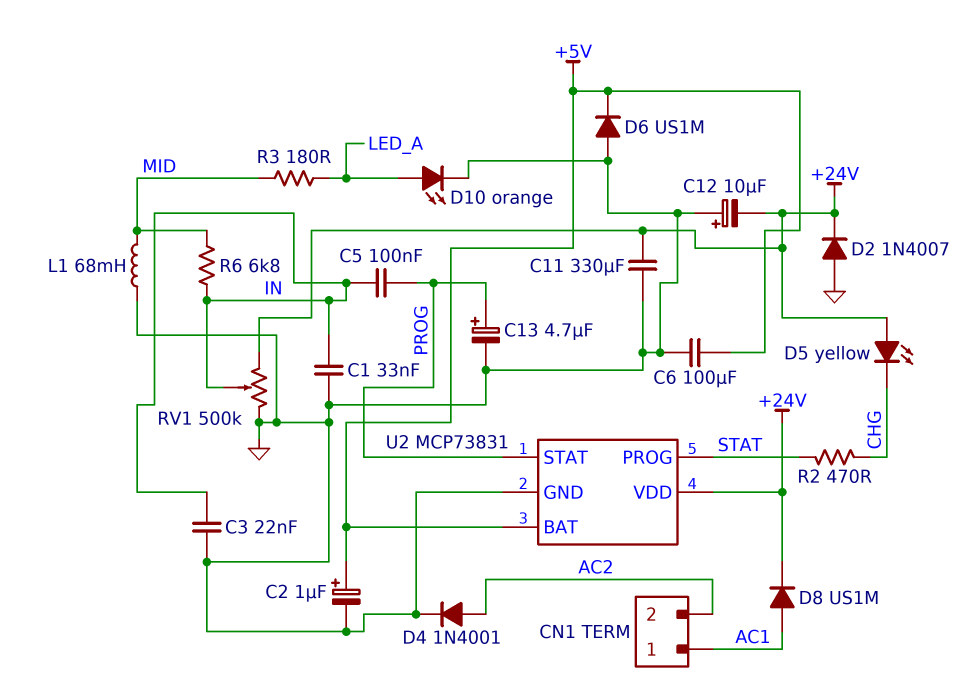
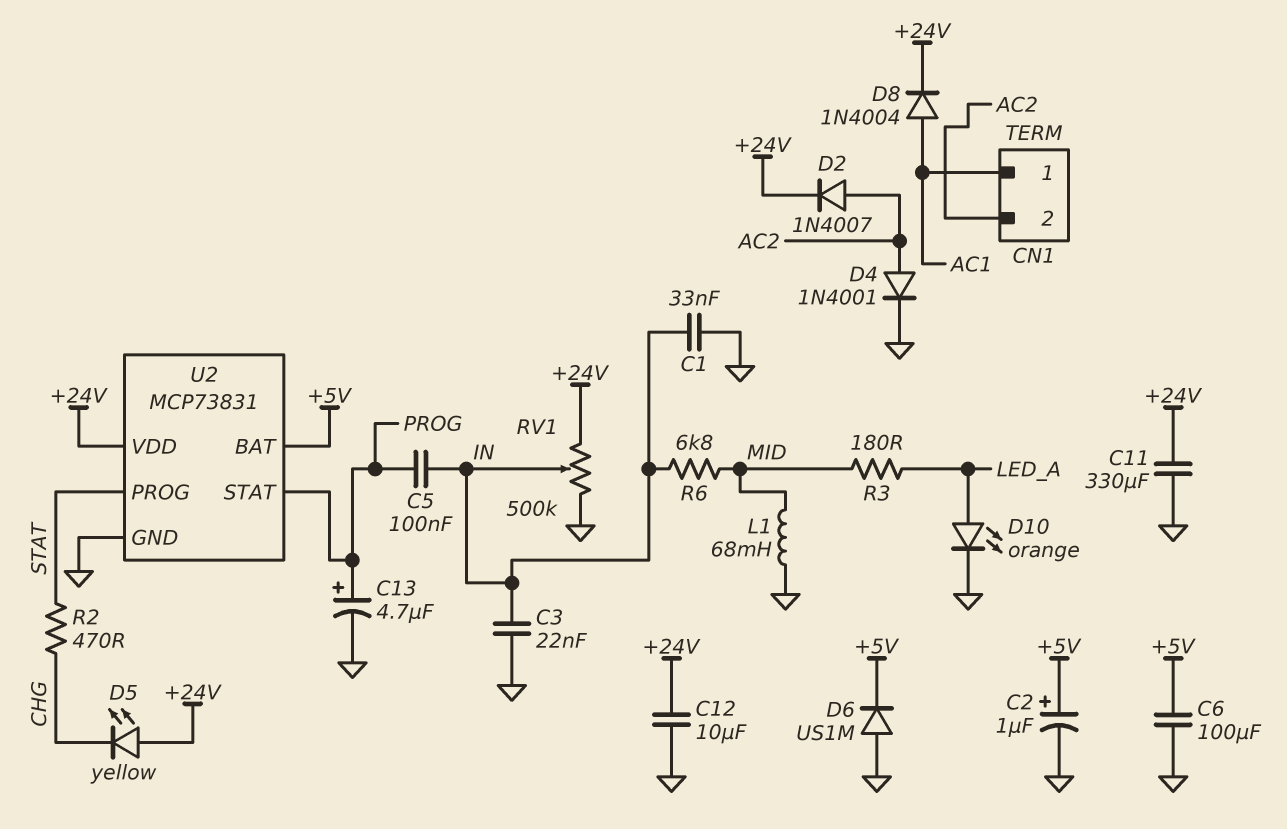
C12: 10uF (plus GND, minus +24V) -> 10uF (+24V, GND)
D2: diode 1N4007 (A GND, K +24V) -> diode 1N4007 (A AC2, K +24V)
D8: diode US1M (A AC1, K +24V) -> diode 1N4004 (A AC1, K +24V)

